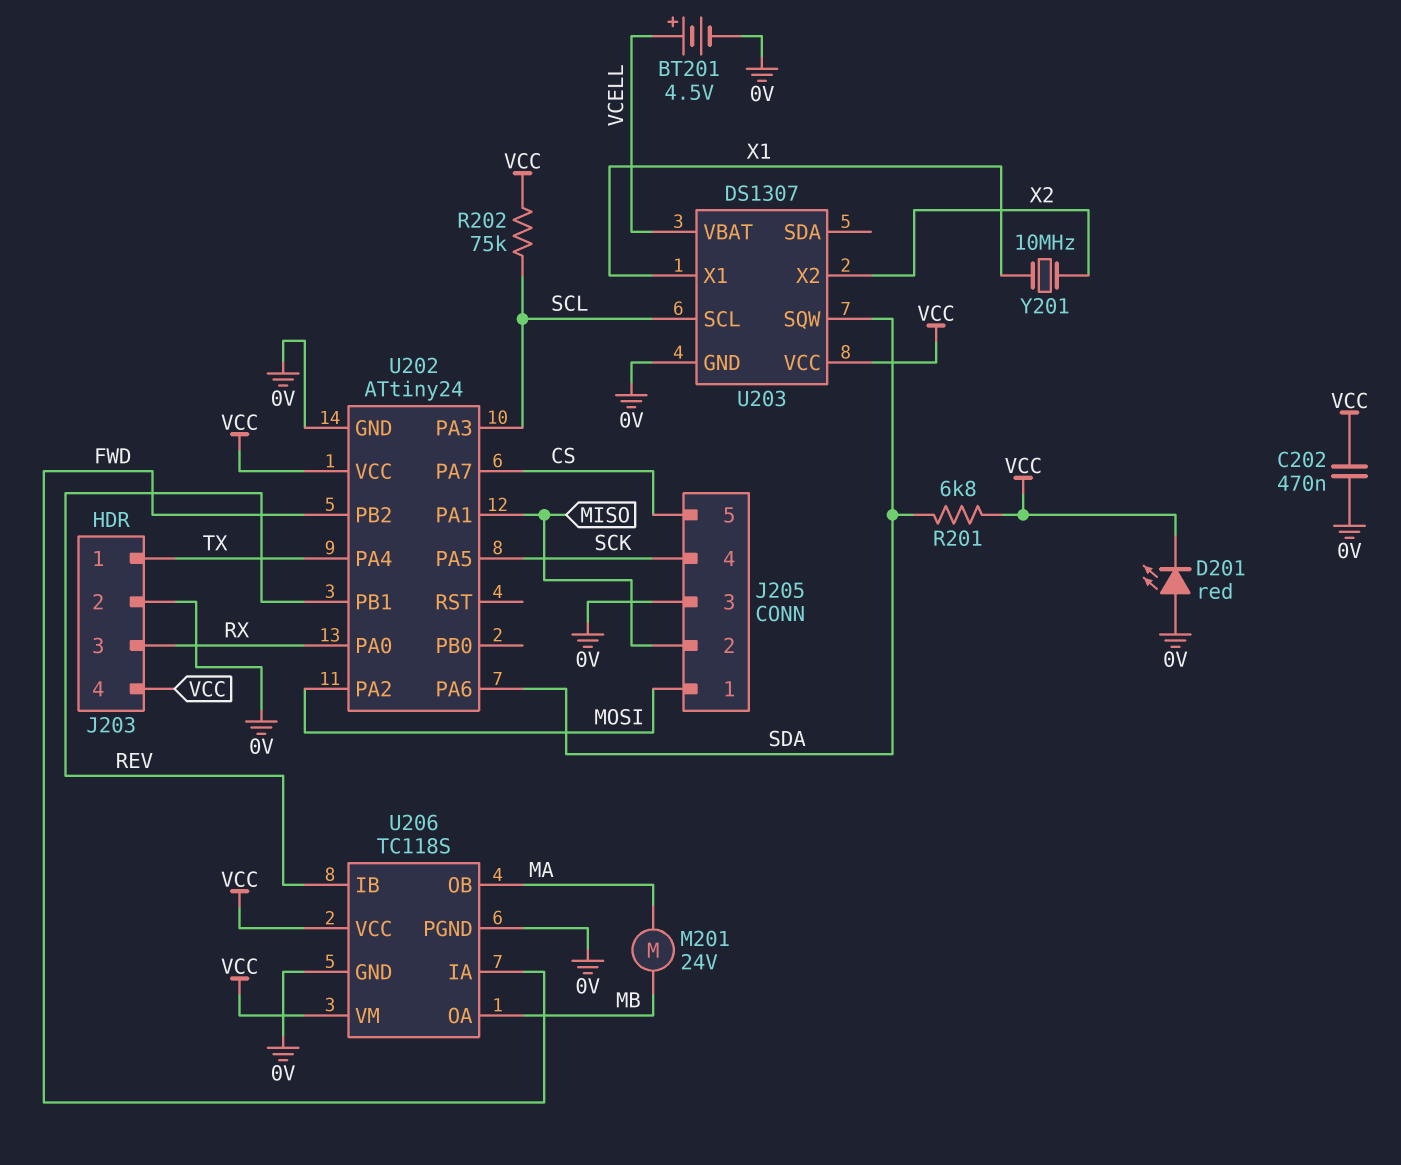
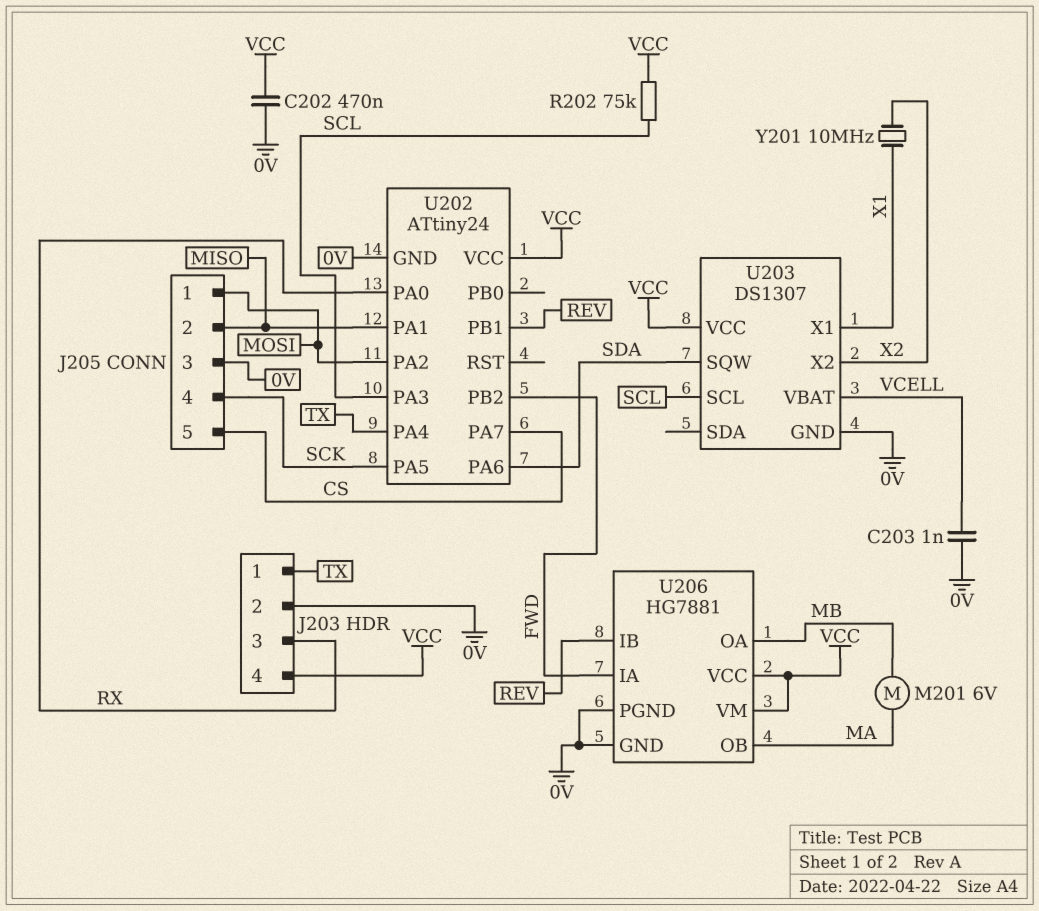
BT201: 4.5V (plus VCELL, minus 0V) -> none
C203: none -> 1nF (0V, VCELL)
D201: LED red (A 0V, K VCC) -> none
M201: motor 24V (MA, MB) -> motor 6V (MA, MB)
R201: 6.8k (SDA, VCC) -> none
U206: TC118S -> HG7881

